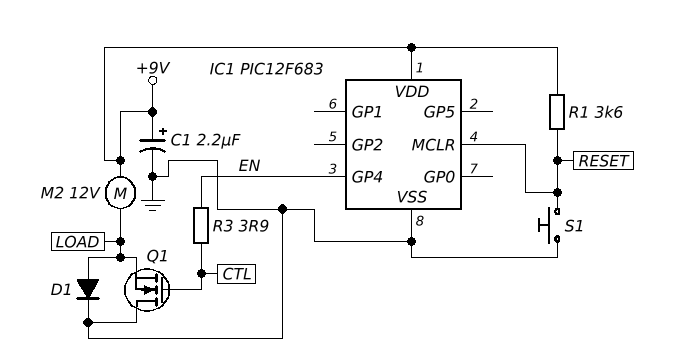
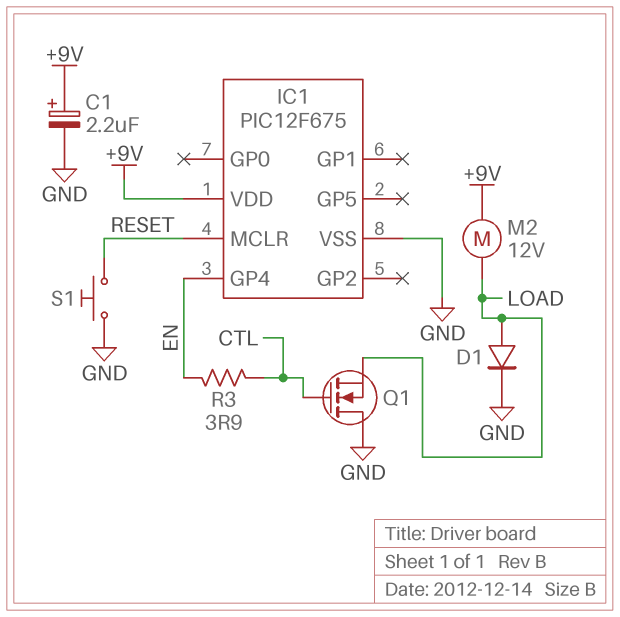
IC1: PIC12F683 -> PIC12F675
R1: 3.6k (+9V, RESET) -> none

